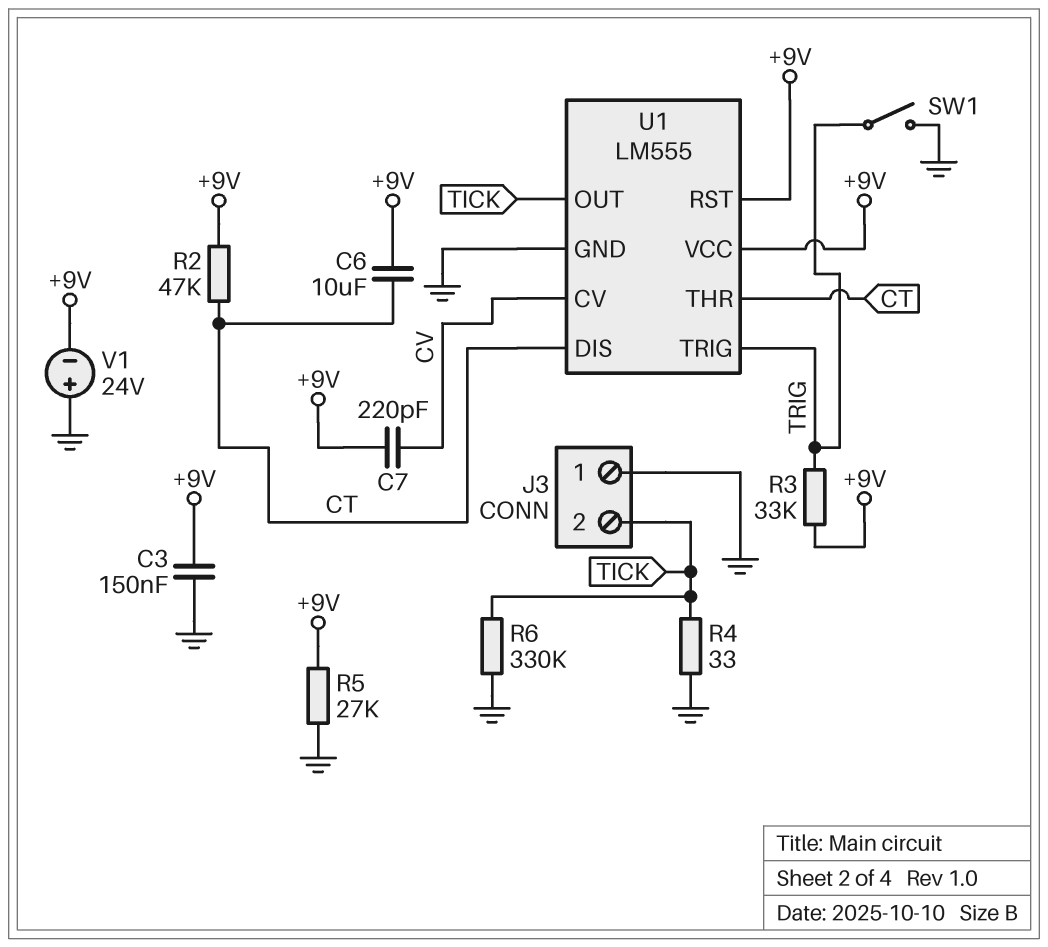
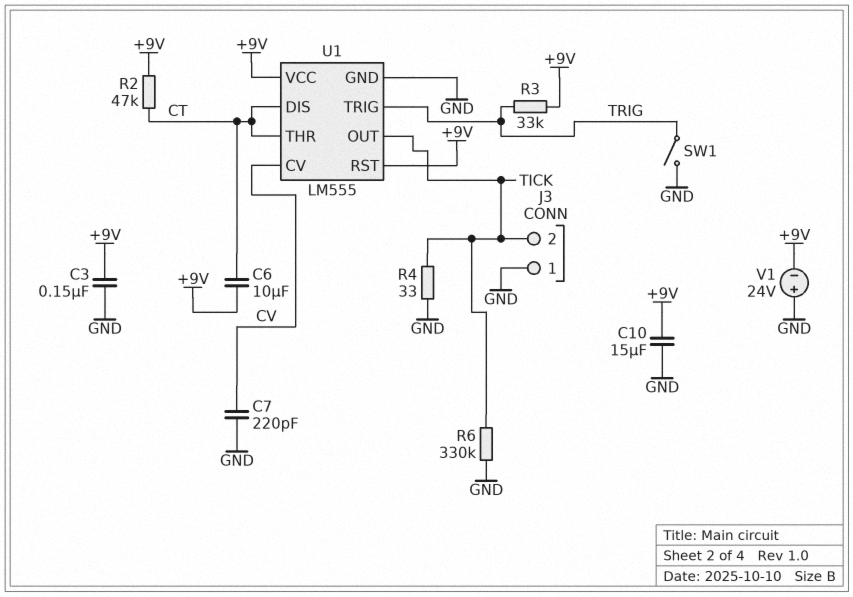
C7: 220pF (+9V, CV) -> 220pF (CV, GND)
C10: none -> 15uF (+9V, GND)
R5: 27k (+9V, GND) -> none

